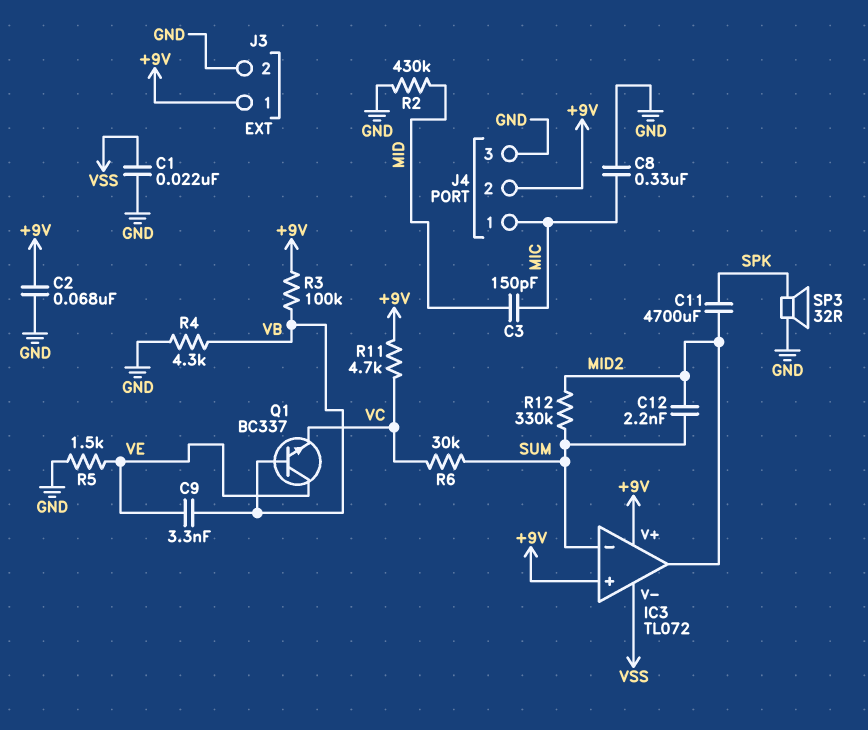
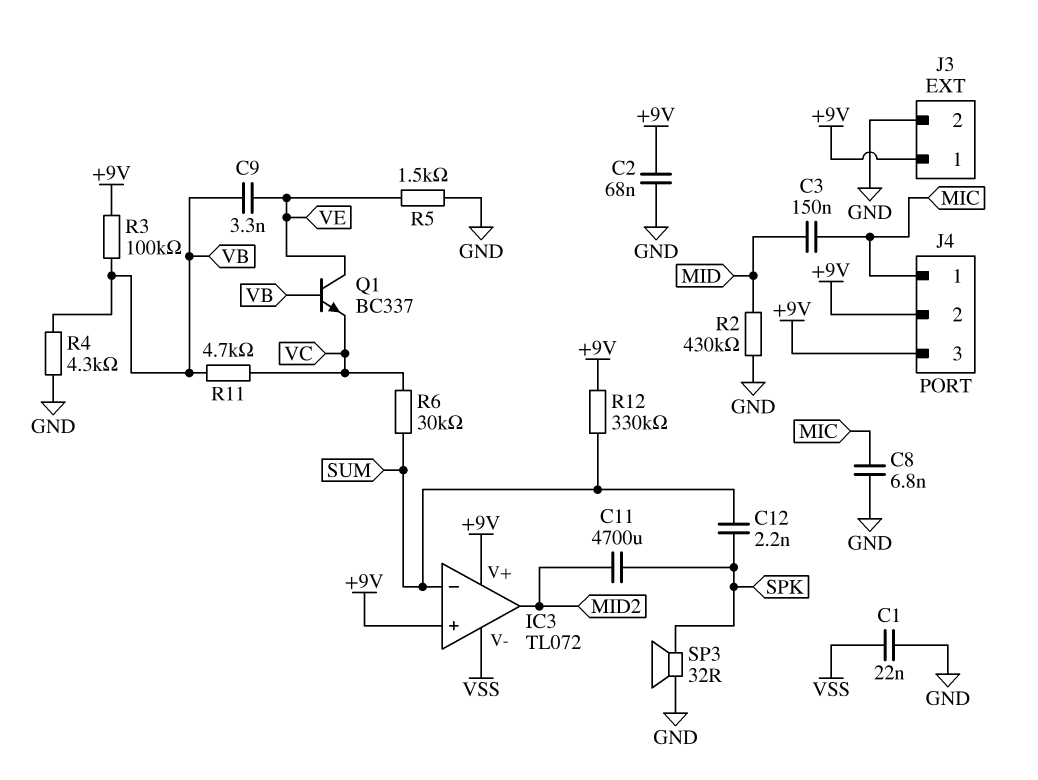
C3: 150pF (MIC, MID) -> 150nF (MIC, MID)
C8: 330nF (GND, MIC) -> 6.8nF (GND, MIC)
C12: 2.2nF (MID2, SUM) -> 2.2nF (SPK, SUM)
J4 pin 3: GND -> +9V
R11: 4.7k (+9V, VC) -> 4.7k (VB, VC)
R12: 330k (MID2, SUM) -> 330k (+9V, SUM)

